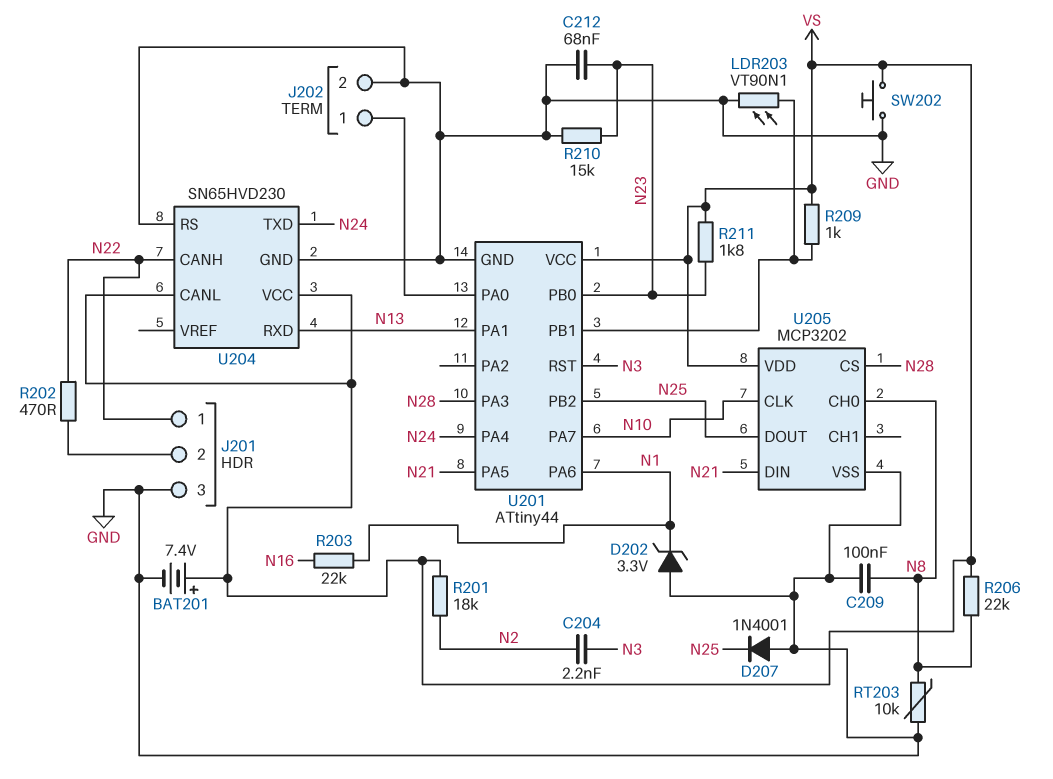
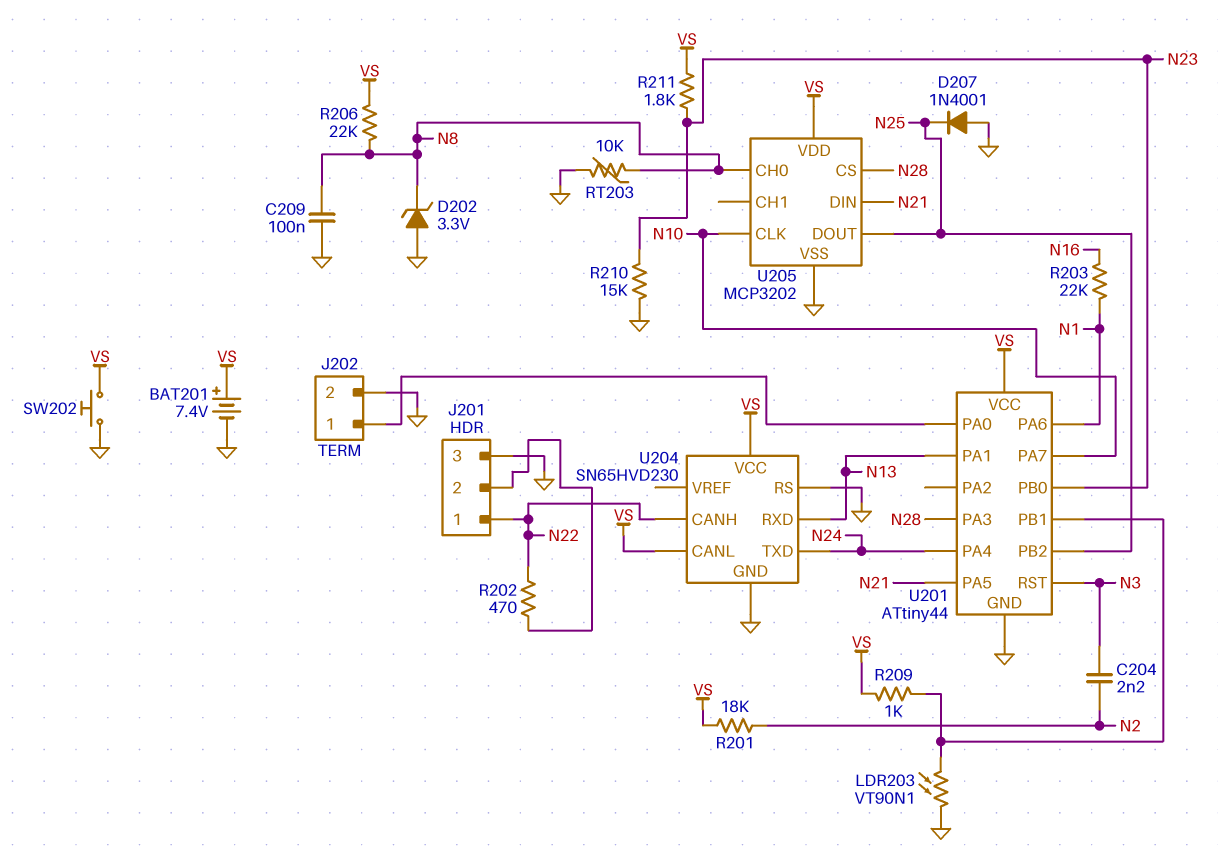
C212: 68nF (GND, N23) -> none
D202: zener 3.3V (A GND, K N1) -> zener 3.3V (A GND, K N8)

